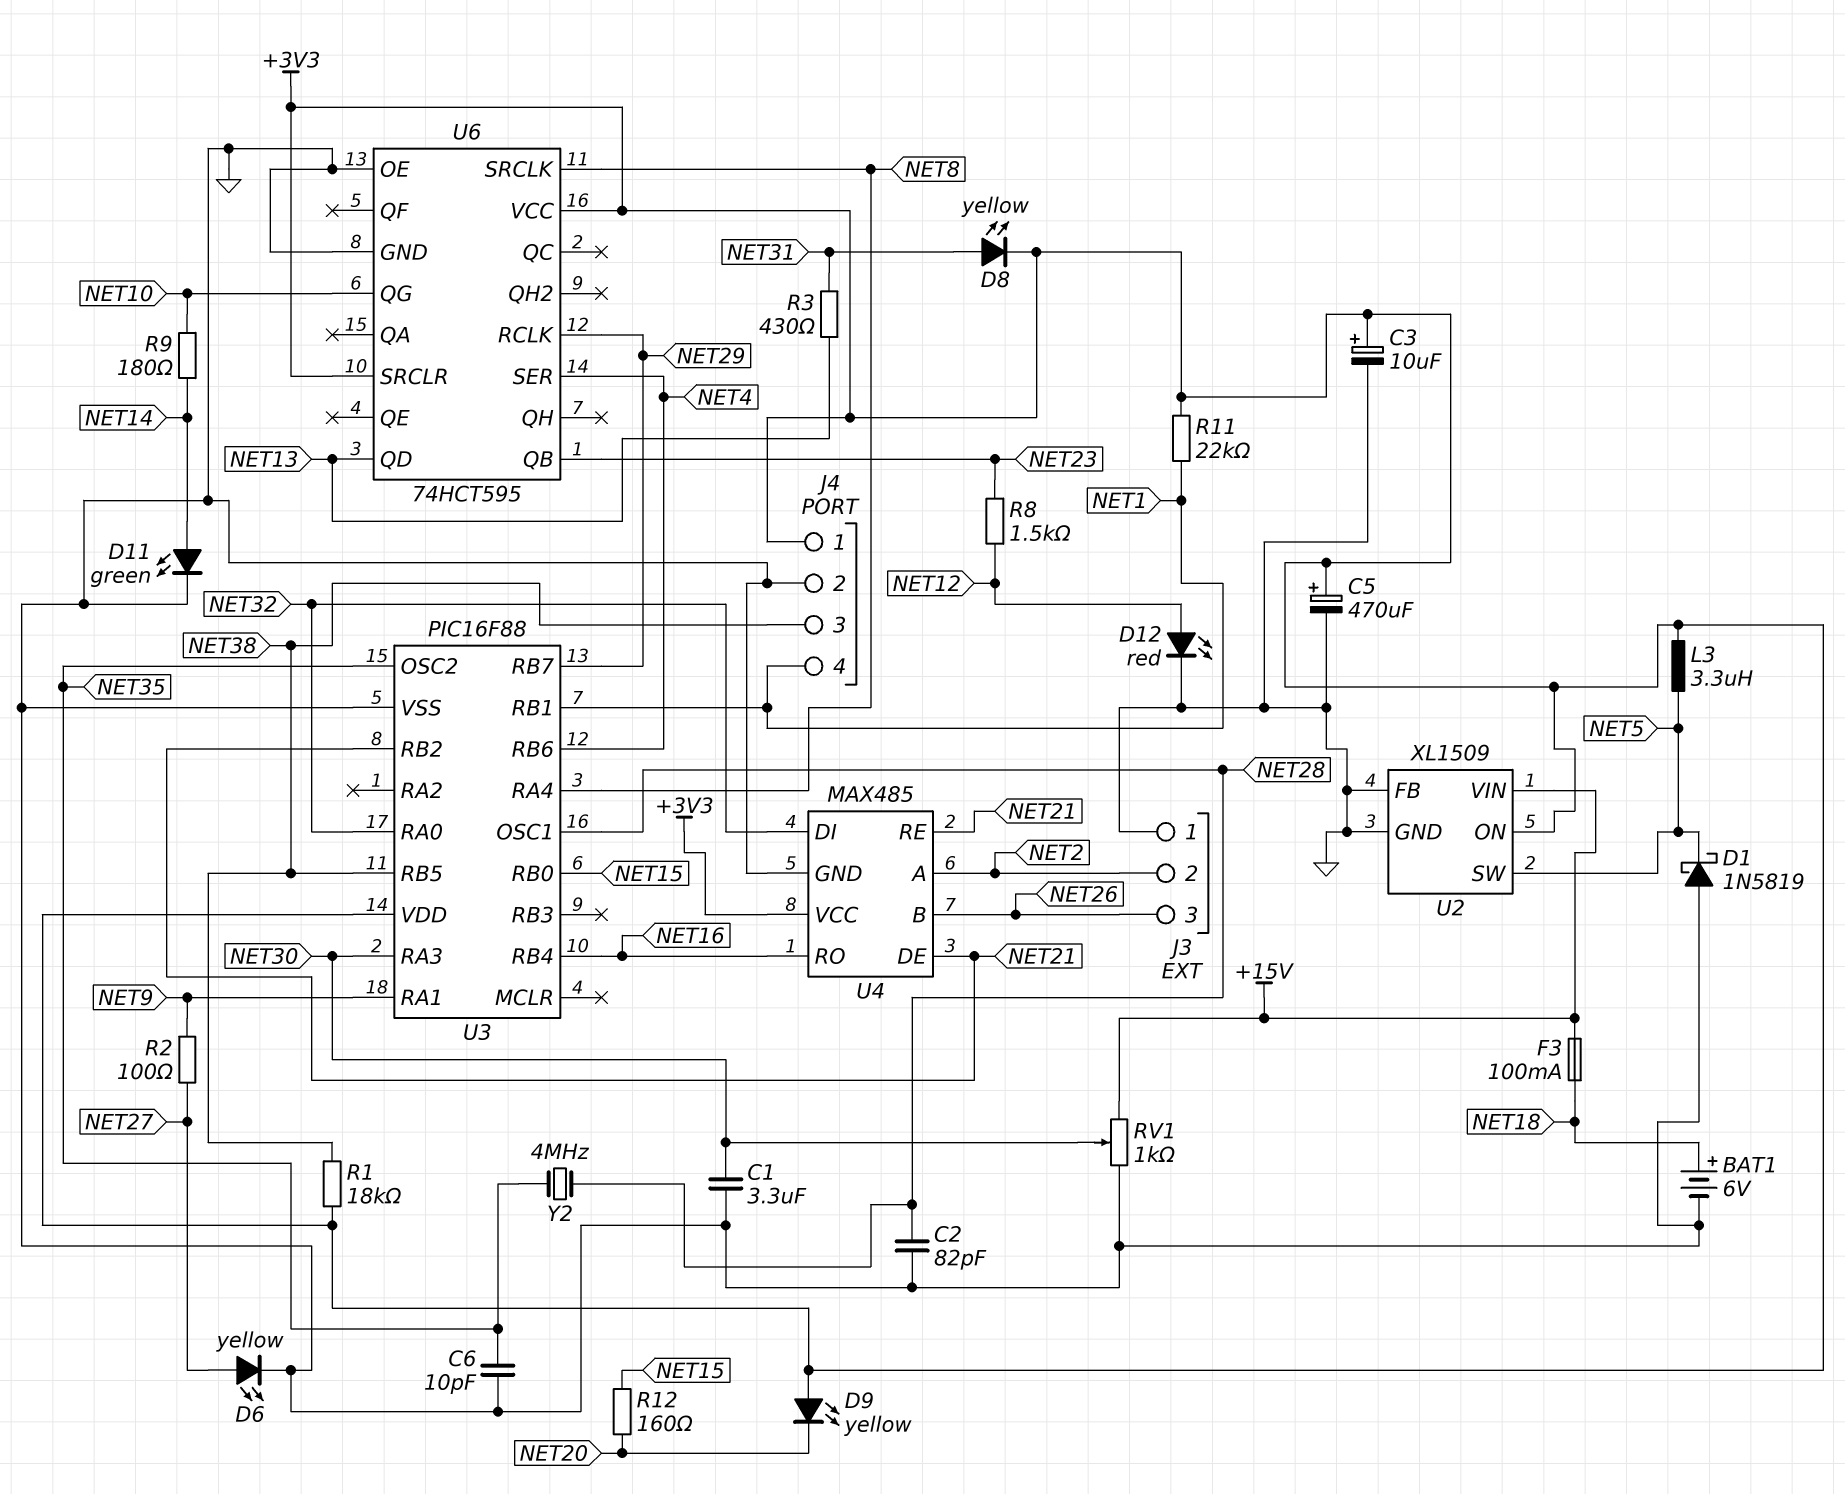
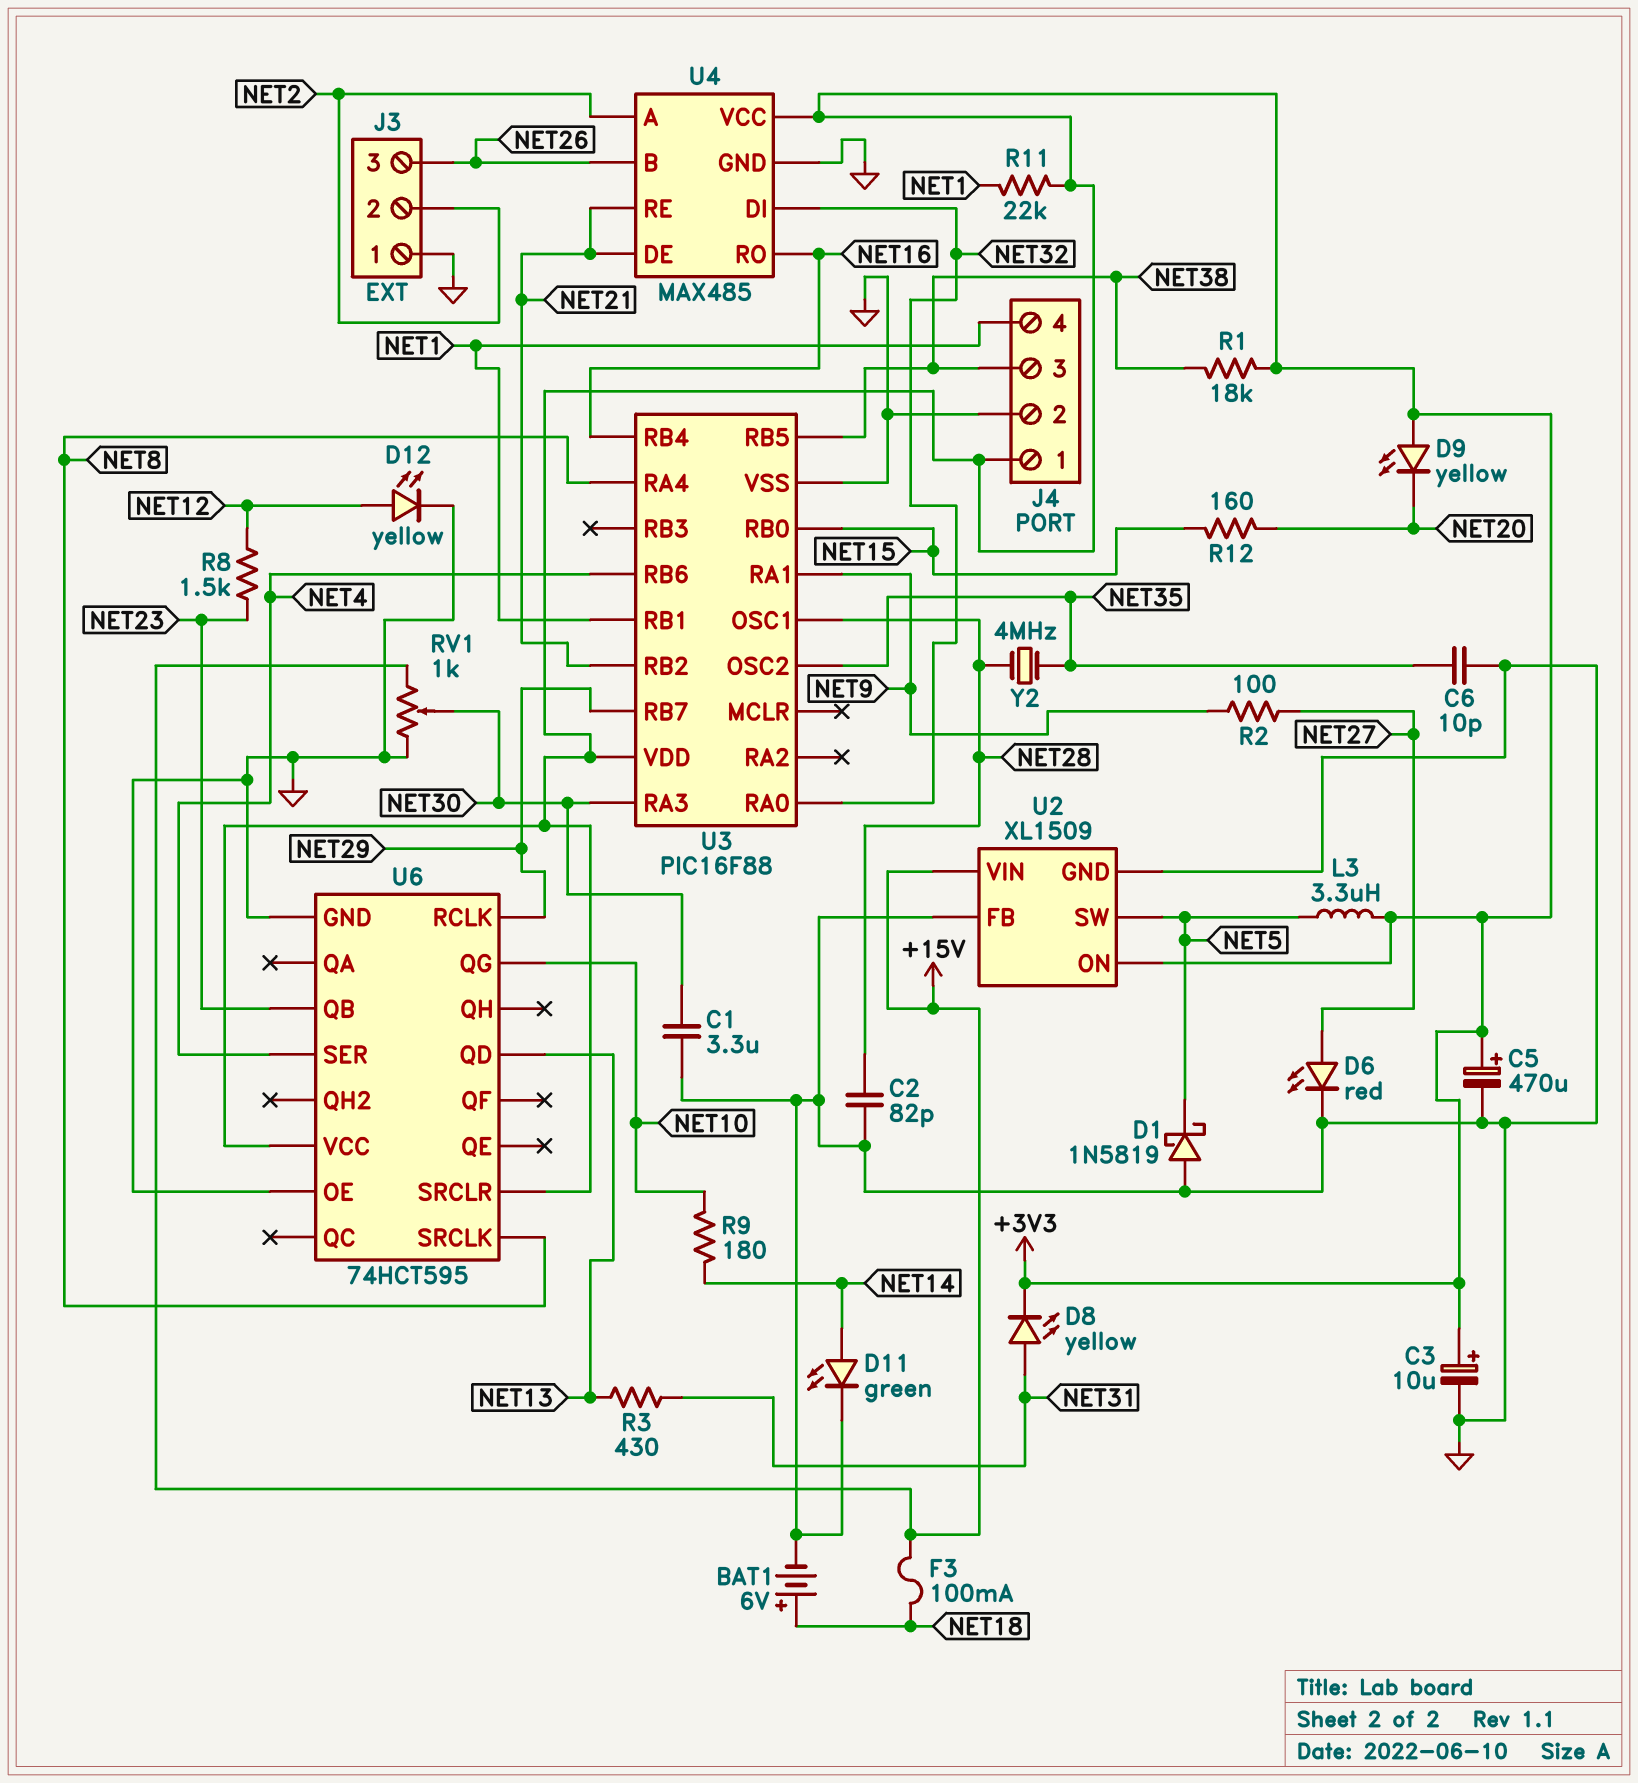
D6: LED yellow (A NET27, K GND) -> LED red (A NET27, K GND)
D12: LED red (A NET12, K GND) -> LED yellow (A NET12, K GND)

